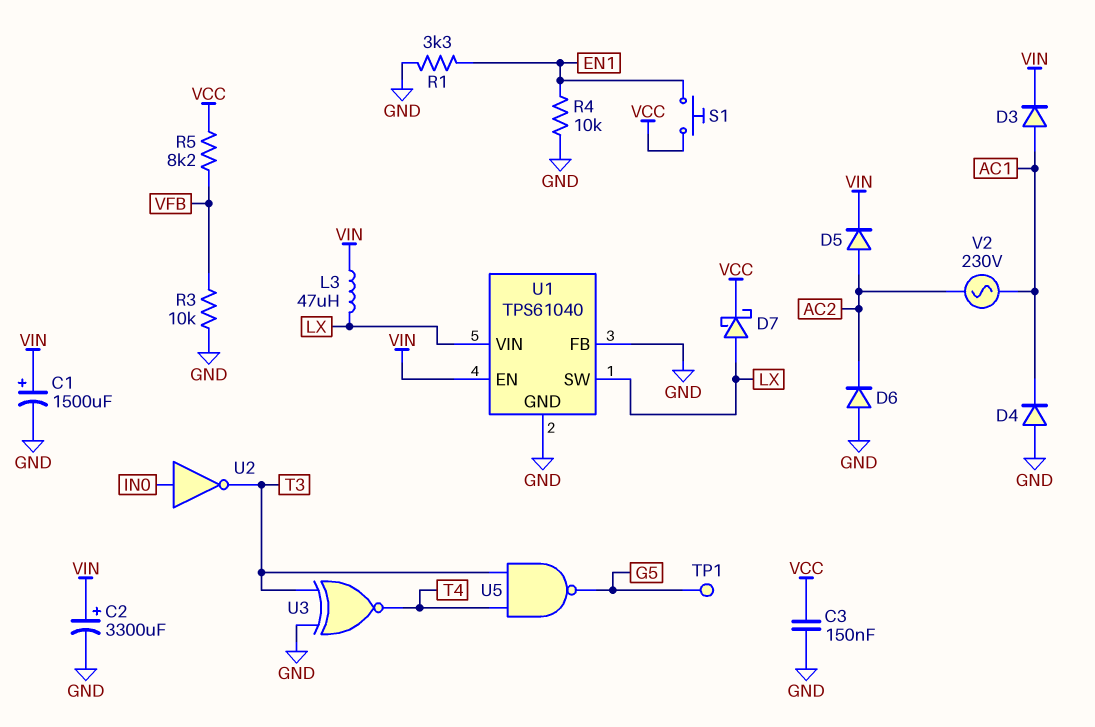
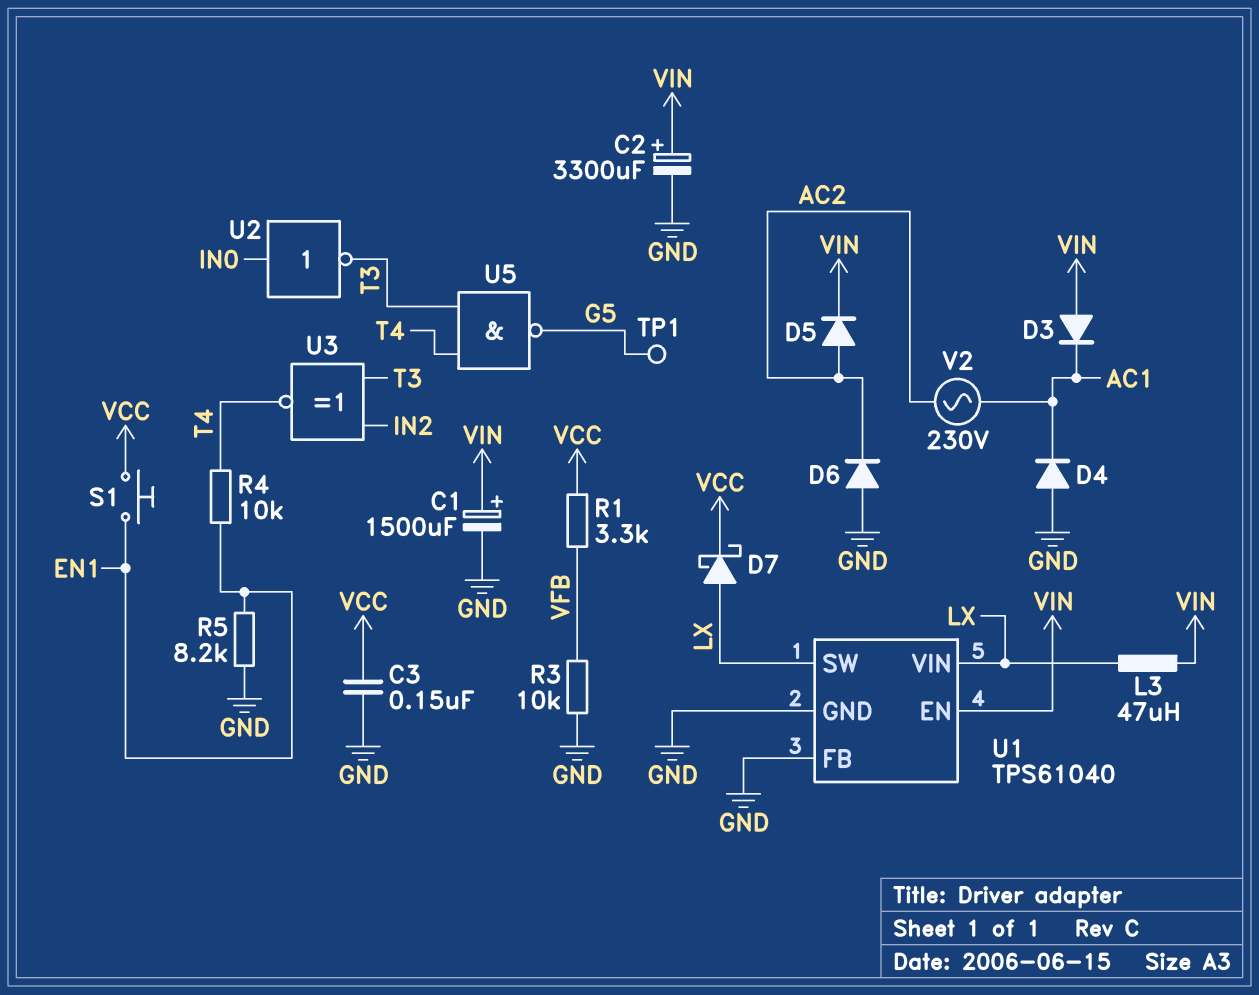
D3: diode (A AC1, K VIN) -> diode (A VIN, K AC1)
R1: 3.3k (EN1, GND) -> 3.3k (VCC, VFB)
R4: 10k (EN1, GND) -> 10k (EN1, T4)
R5: 8.2k (VCC, VFB) -> 8.2k (EN1, GND)
U3: XNOR (in GND, in T3, out T4) -> XNOR (in IN2, in T3, out T4)

